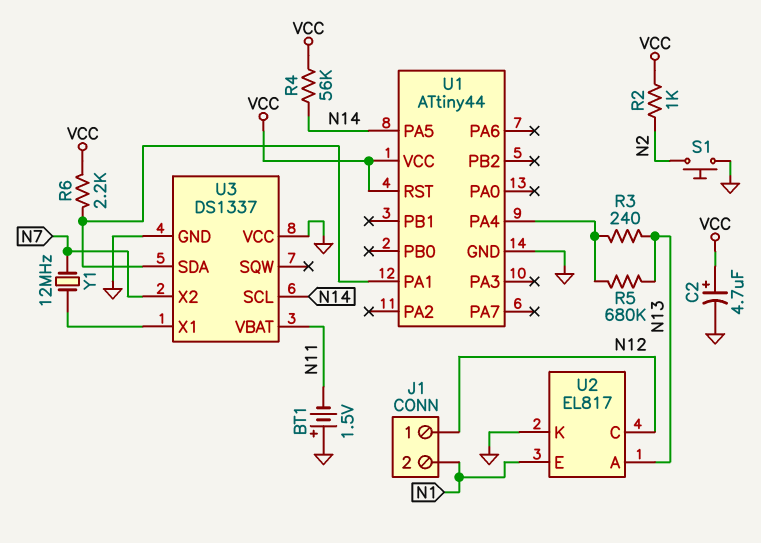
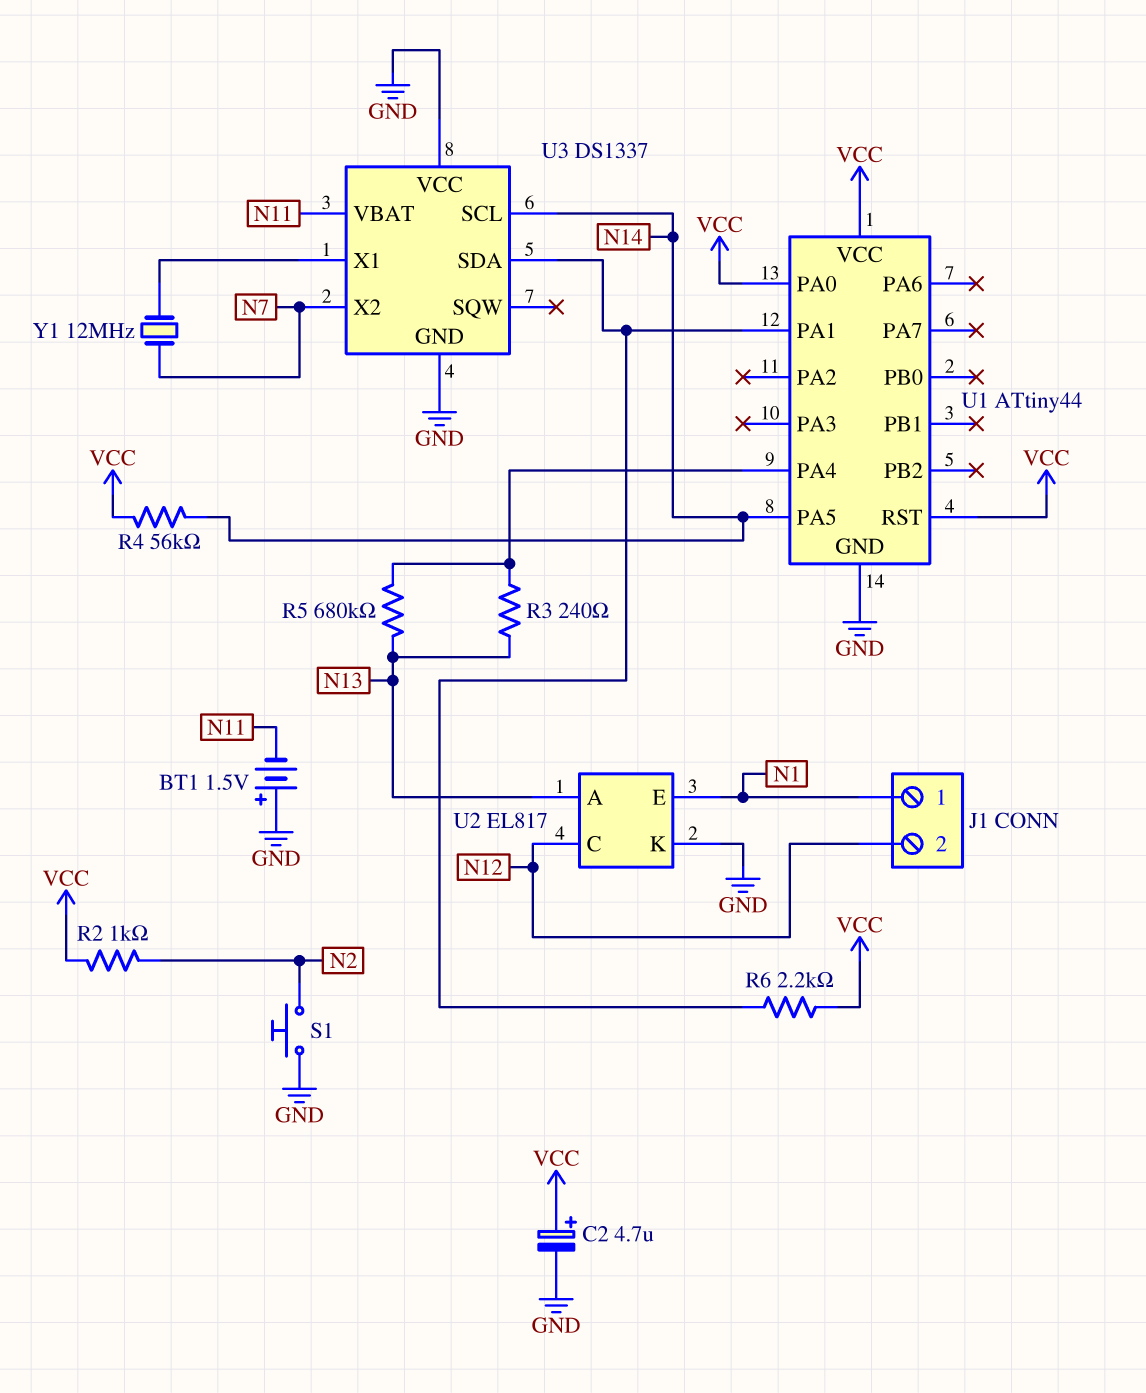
J1 pin 1: N12 -> N1
J1 pin 2: N1 -> N12
U1 pin PA0: none -> VCC

